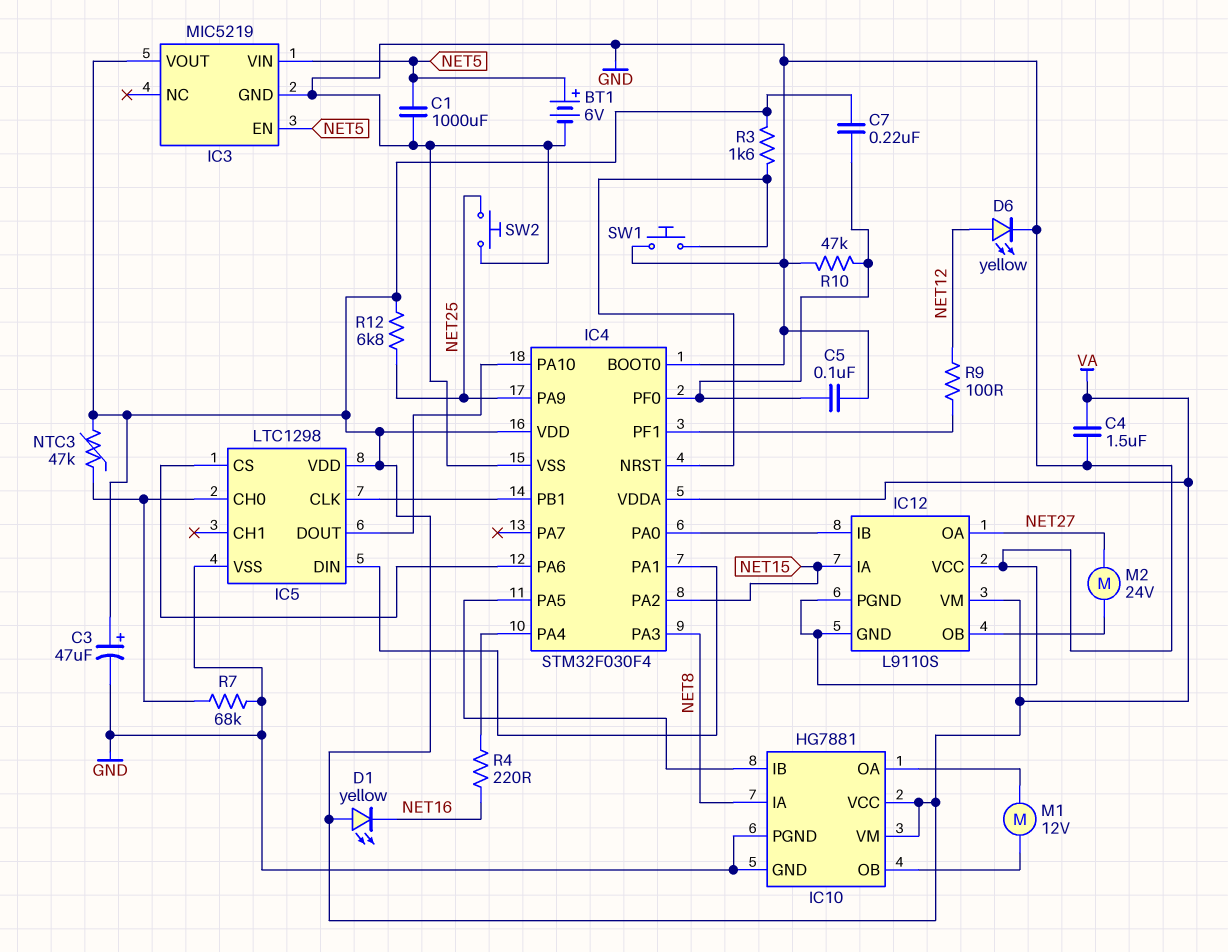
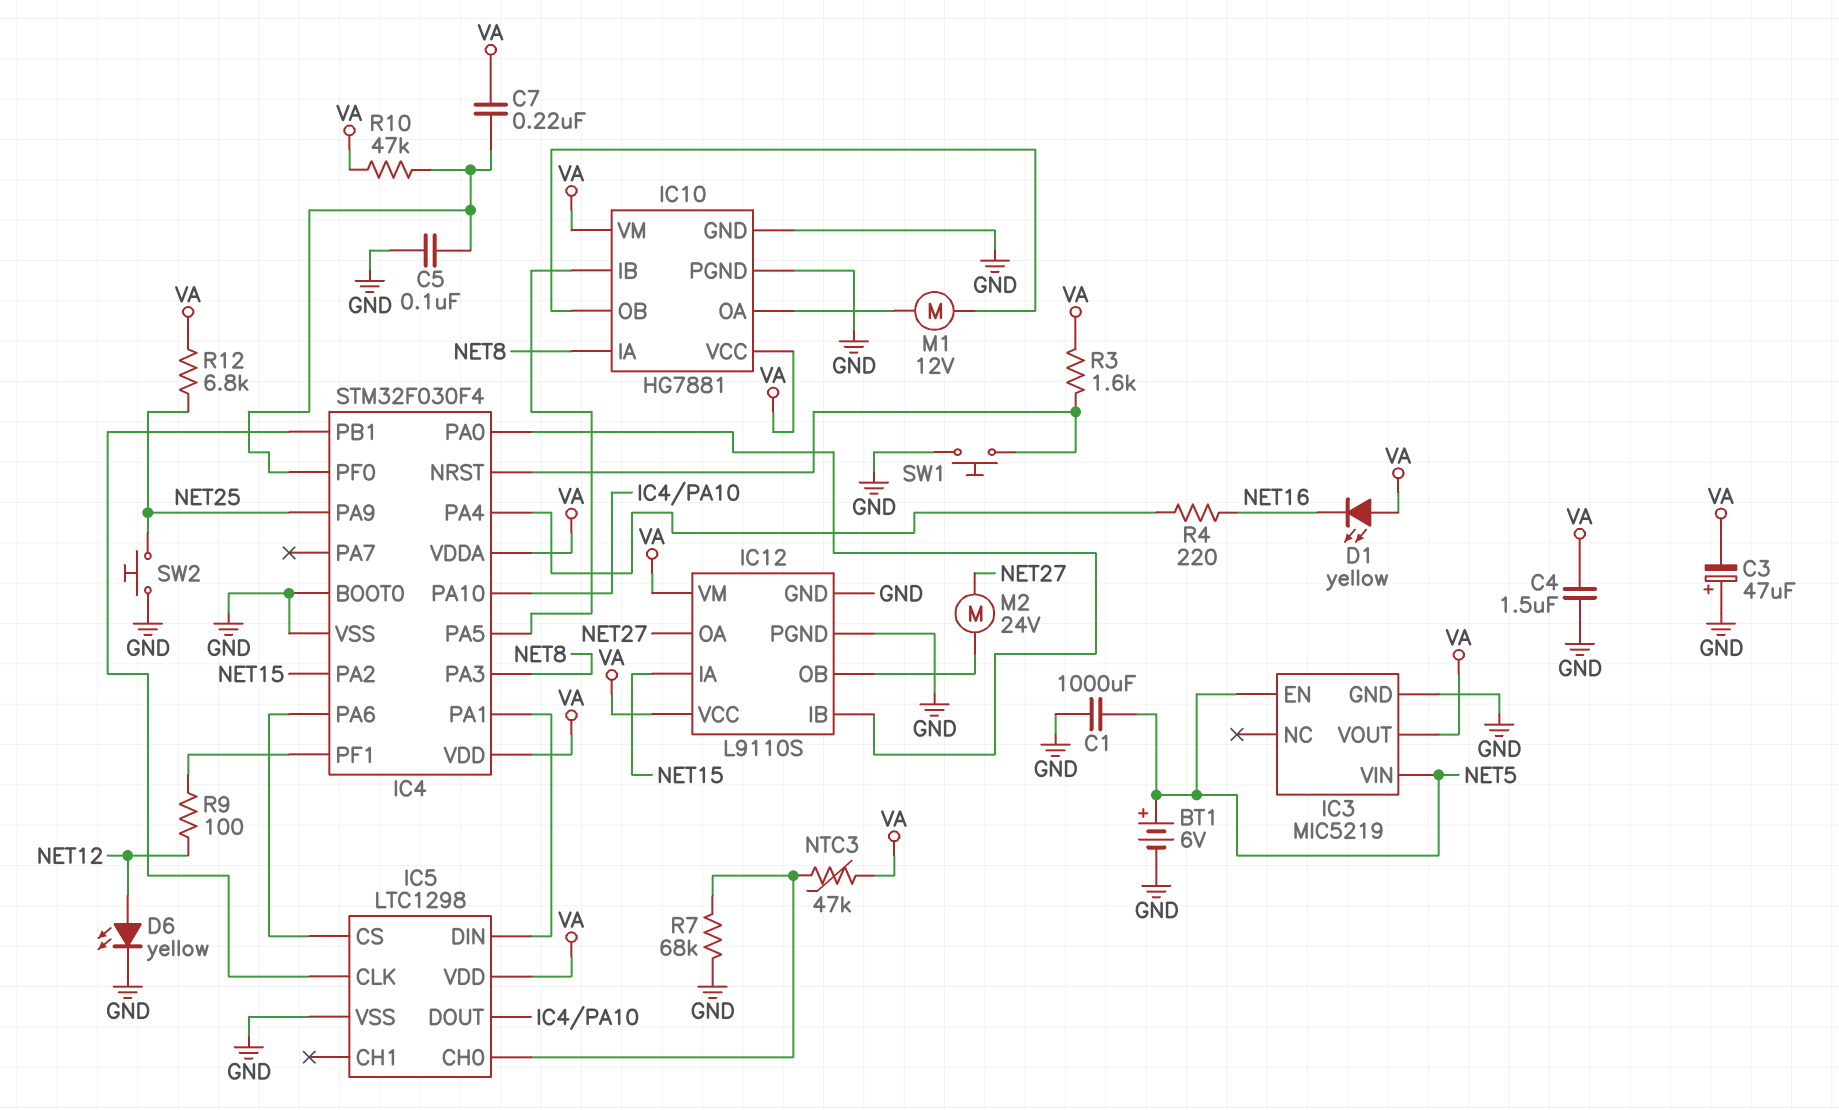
C3: 47uF (plus VA, minus GND) -> 47uF (plus GND, minus VA)
IC12 pin VCC: GND -> VA
R10: 47k (GND, IC4/PF0) -> 47k (IC4/PF0, VA)

